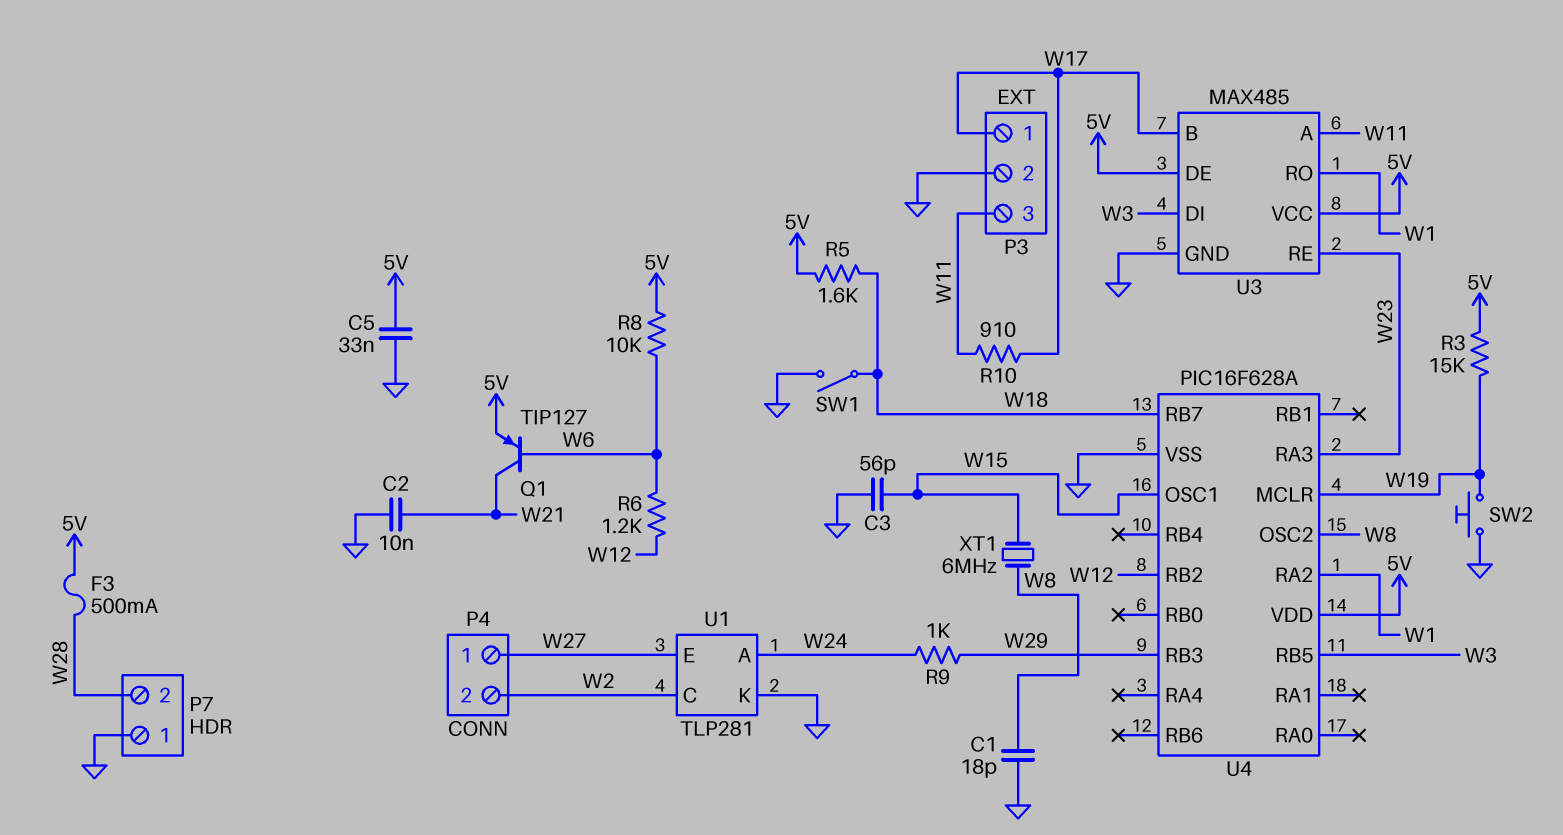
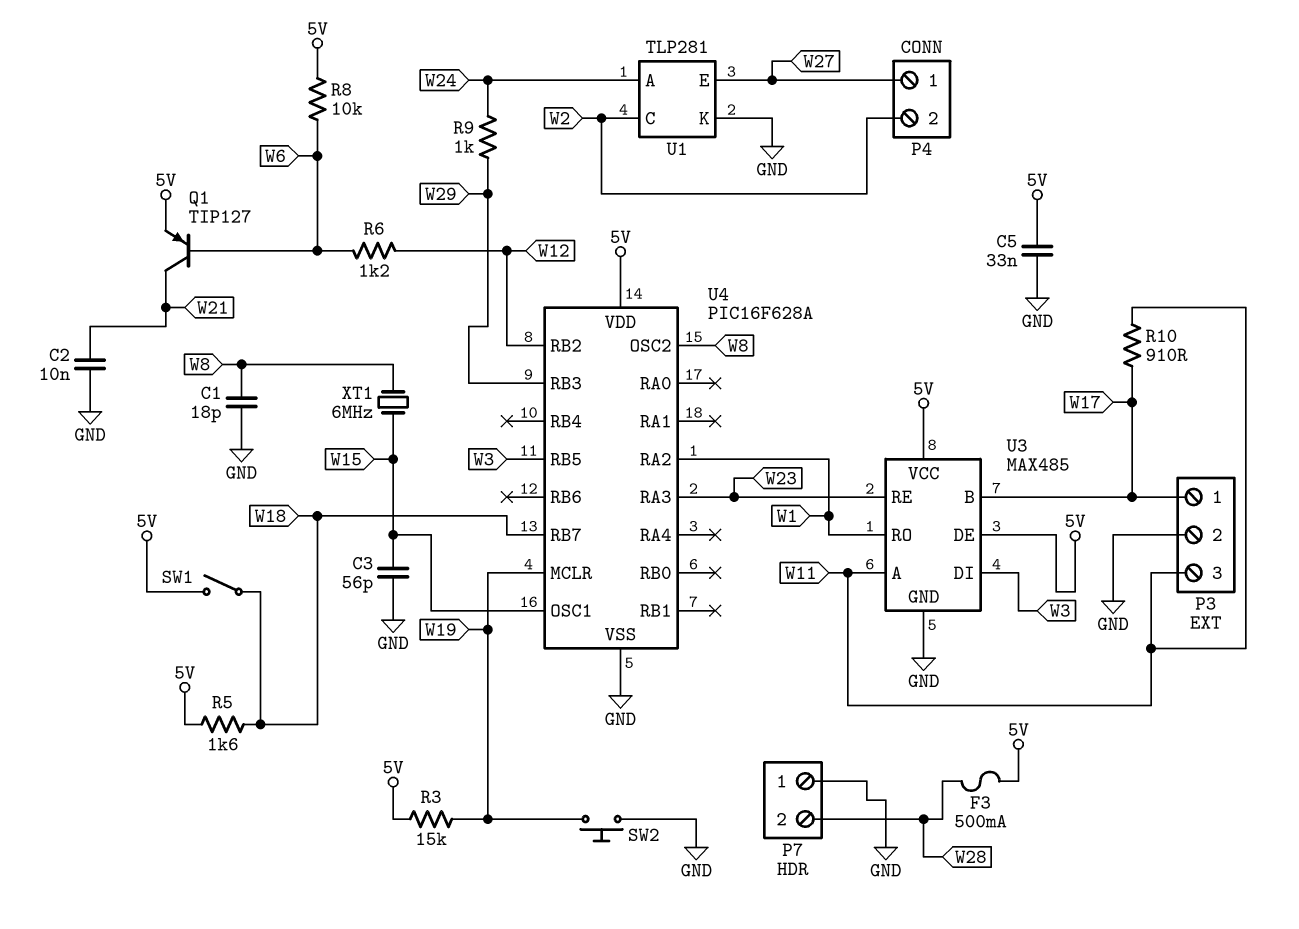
SW1: switch (GND, W18) -> switch (5V, W18)

